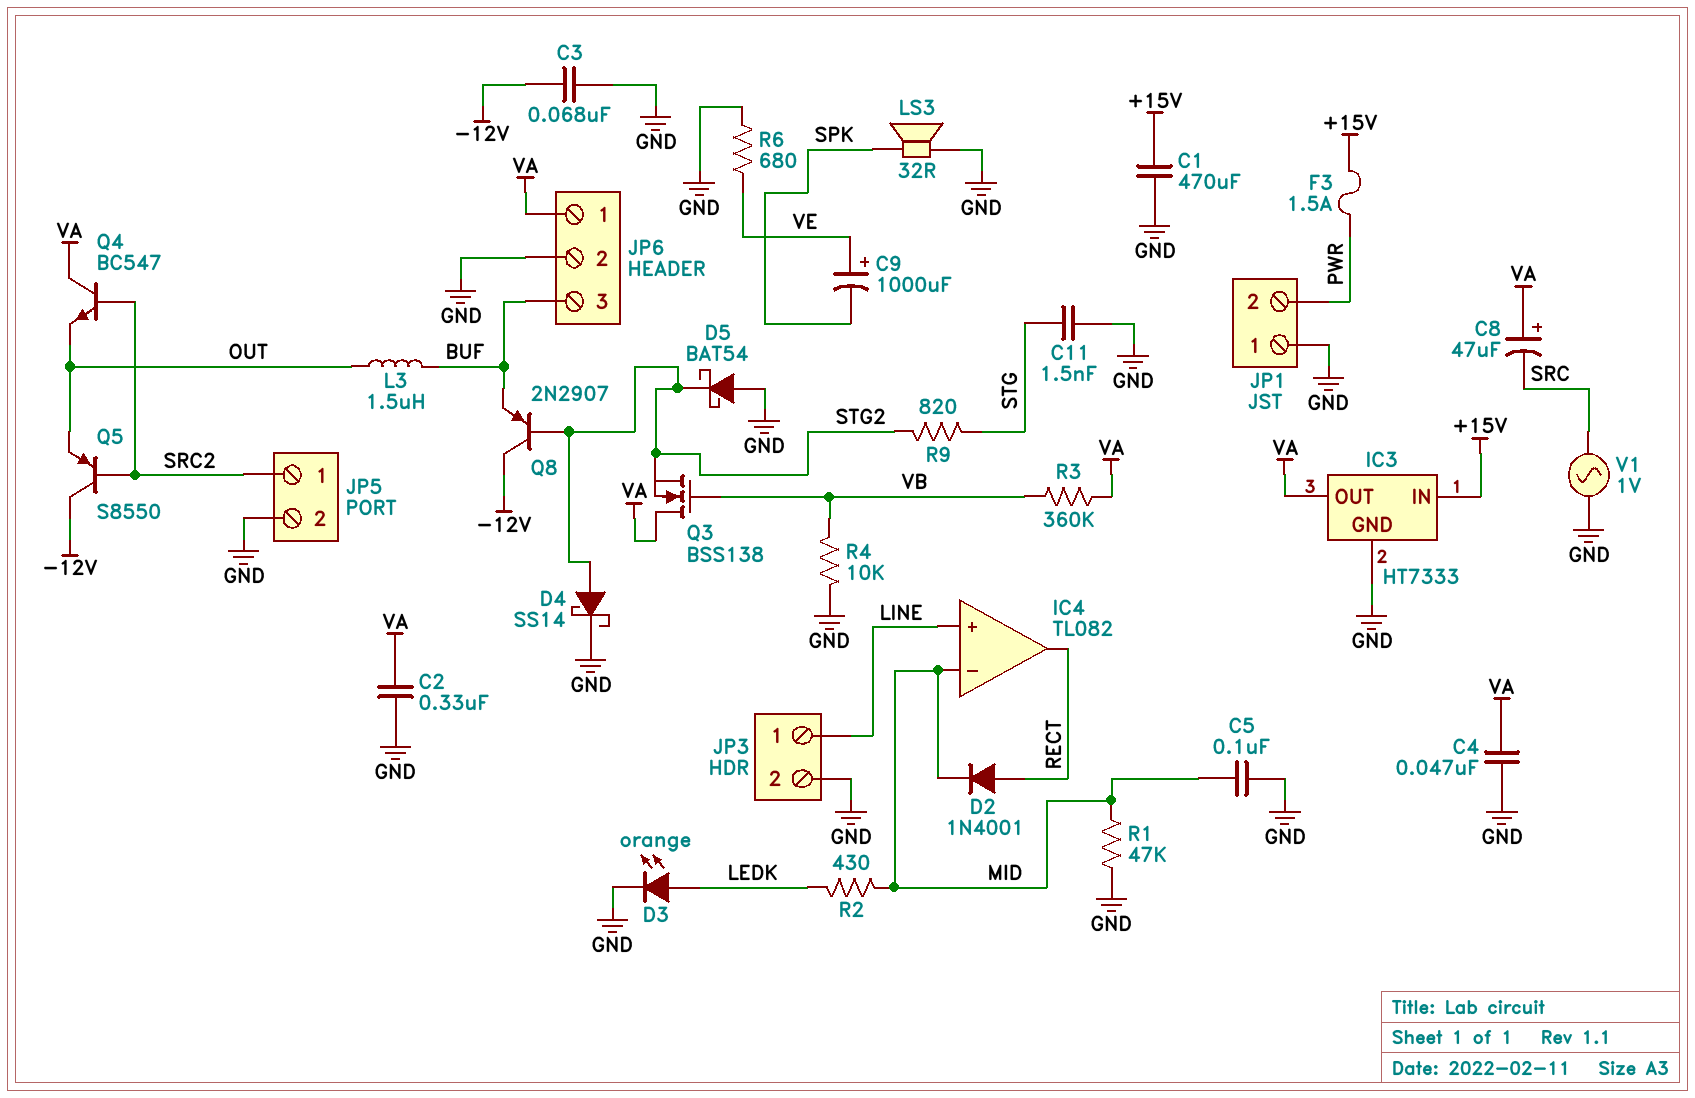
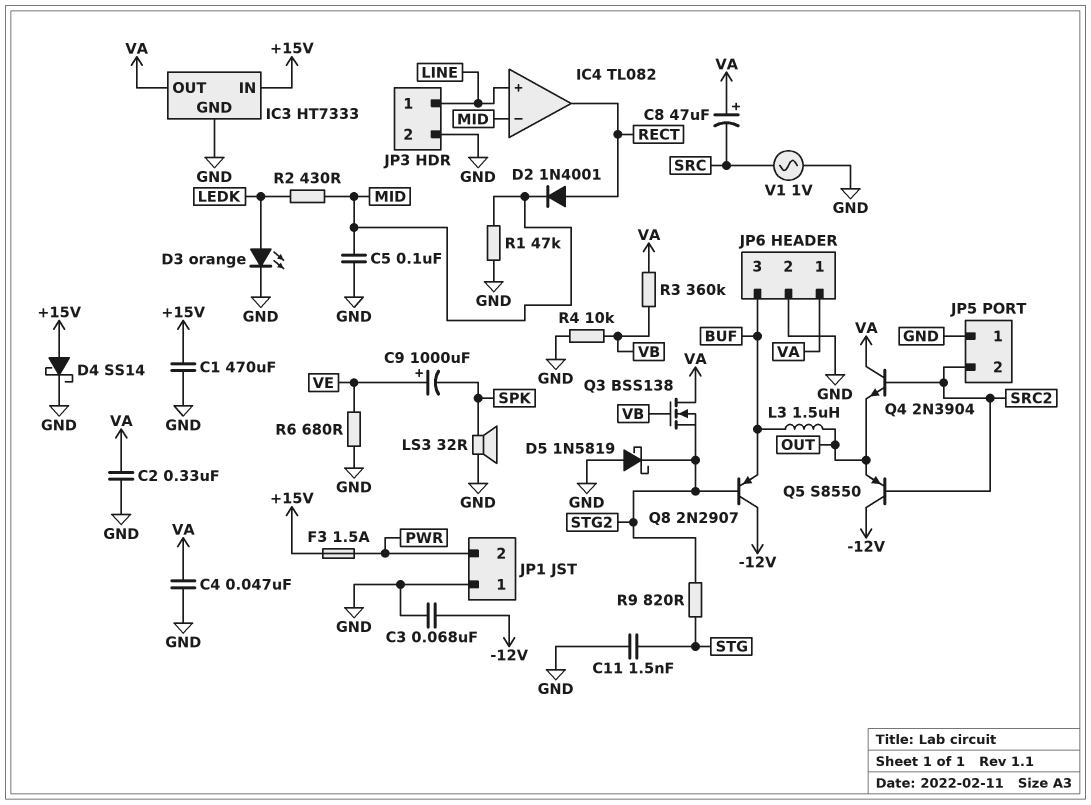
D4: schottky SS14 (A STG2, K GND) -> schottky SS14 (A +15V, K GND)
D5: schottky BAT54 (A GND, K STG2) -> schottky 1N5819 (A GND, K STG2)
JP5 pin 1: SRC2 -> GND
JP5 pin 2: GND -> SRC2
Q4: NPN BC547 (B SRC2, C VA, E OUT) -> NPN 2N3904 (B SRC2, C VA, E OUT)

